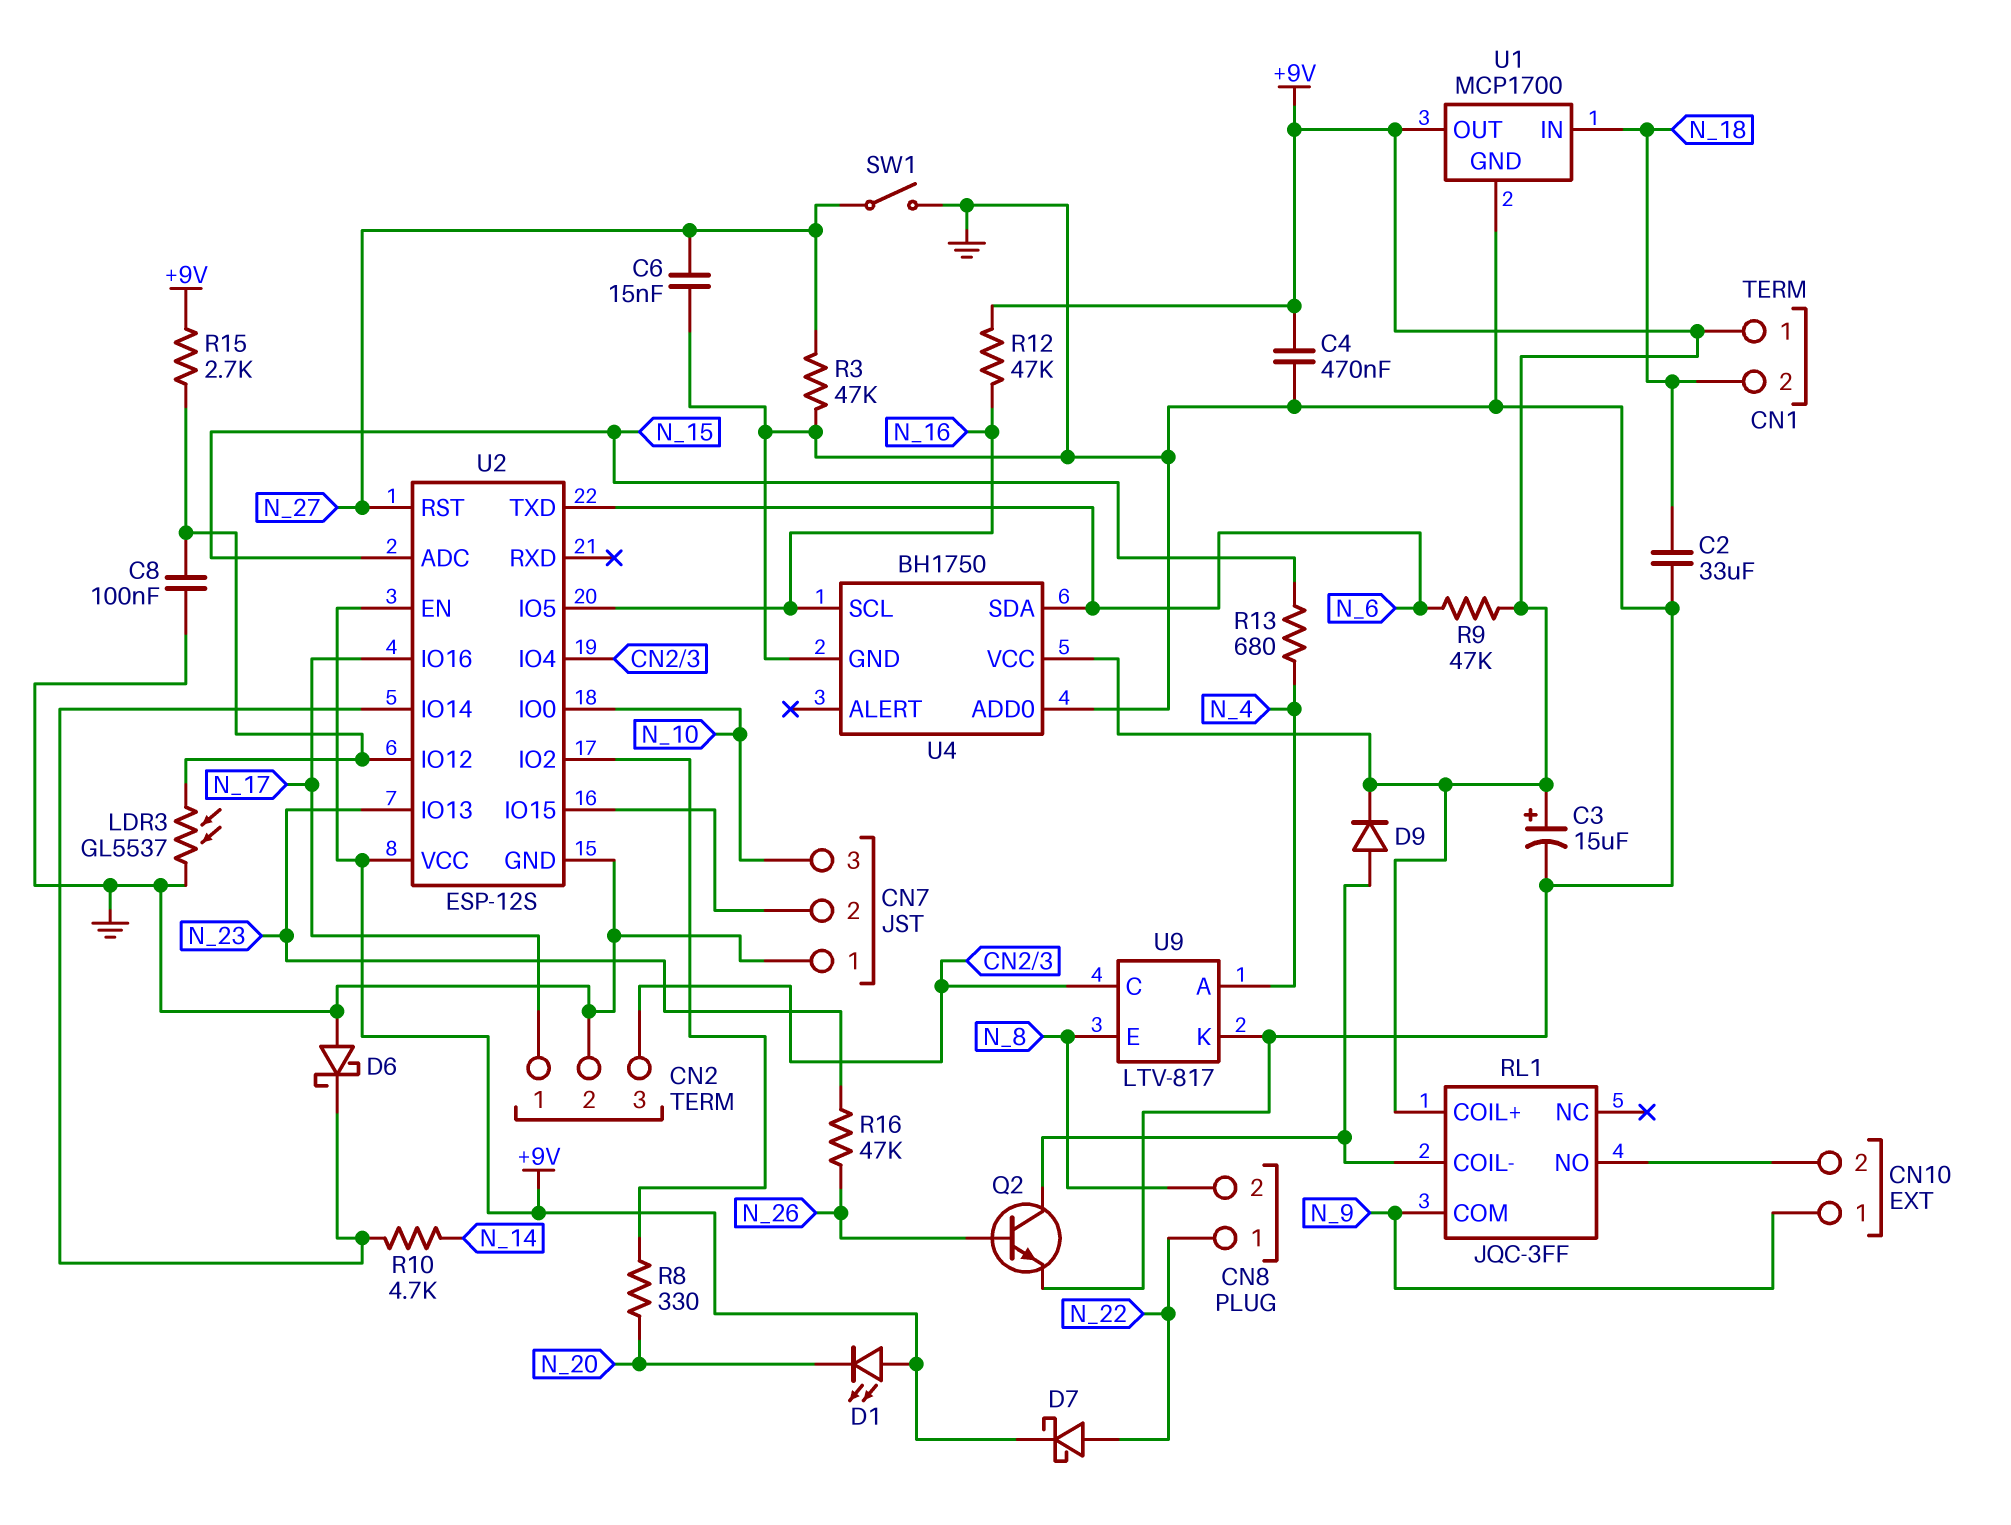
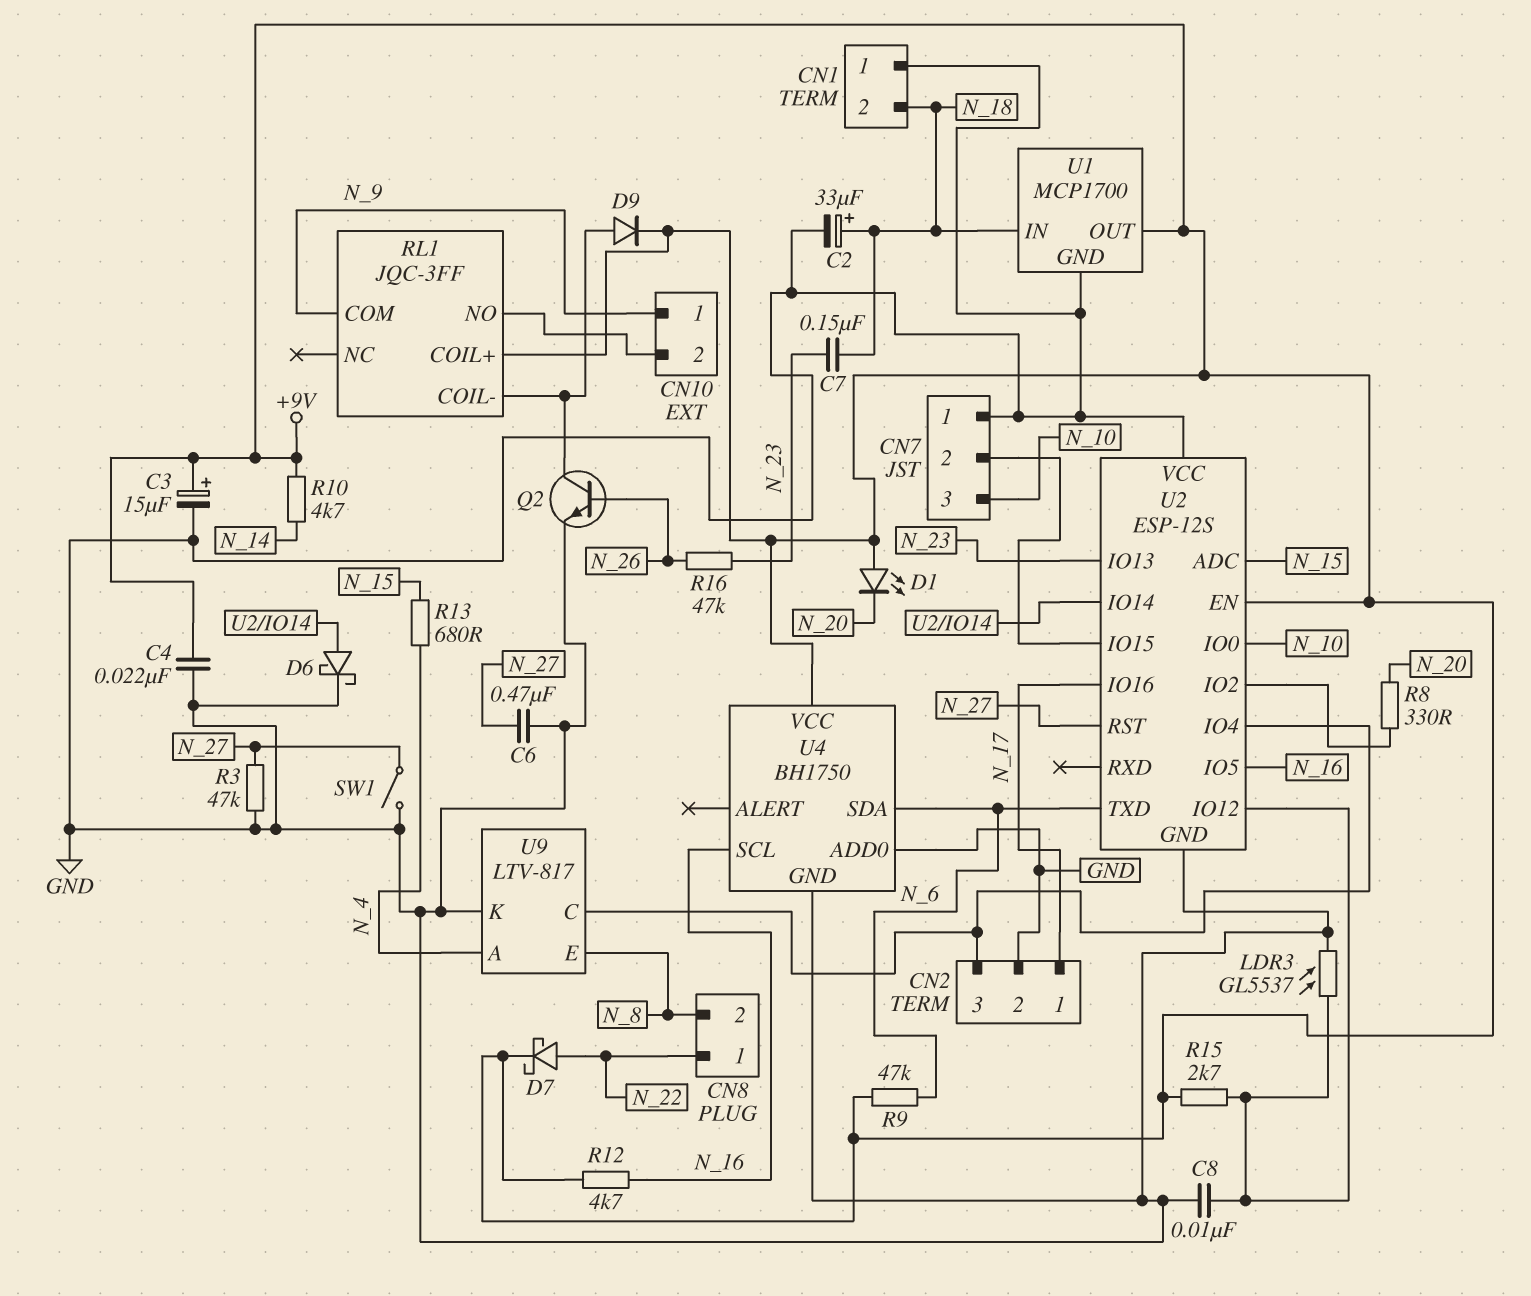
C2: 33uF (GND, N_18) -> 33uF (plus N_18, minus GND)
C4: 470nF (+9V, GND) -> 22nF (+9V, GND)
C6: 15nF (GND, N_27) -> 470nF (GND, N_27)
C7: none -> 150nF (N_18, N_23)
C8: 100nF (GND, U2/IO12) -> 10nF (GND, U2/IO12)
CN1 pin 1: +9V -> GND
D6: schottky (A GND, K U2/IO14) -> schottky (A U2/IO14, K GND)
R10: 4.7k (N_14, U2/IO14) -> 4.7k (+9V, N_14)
R12: 47k (+9V, N_16) -> 4.7k (+9V, N_16)
U2 pin VCC: +9V -> GND

